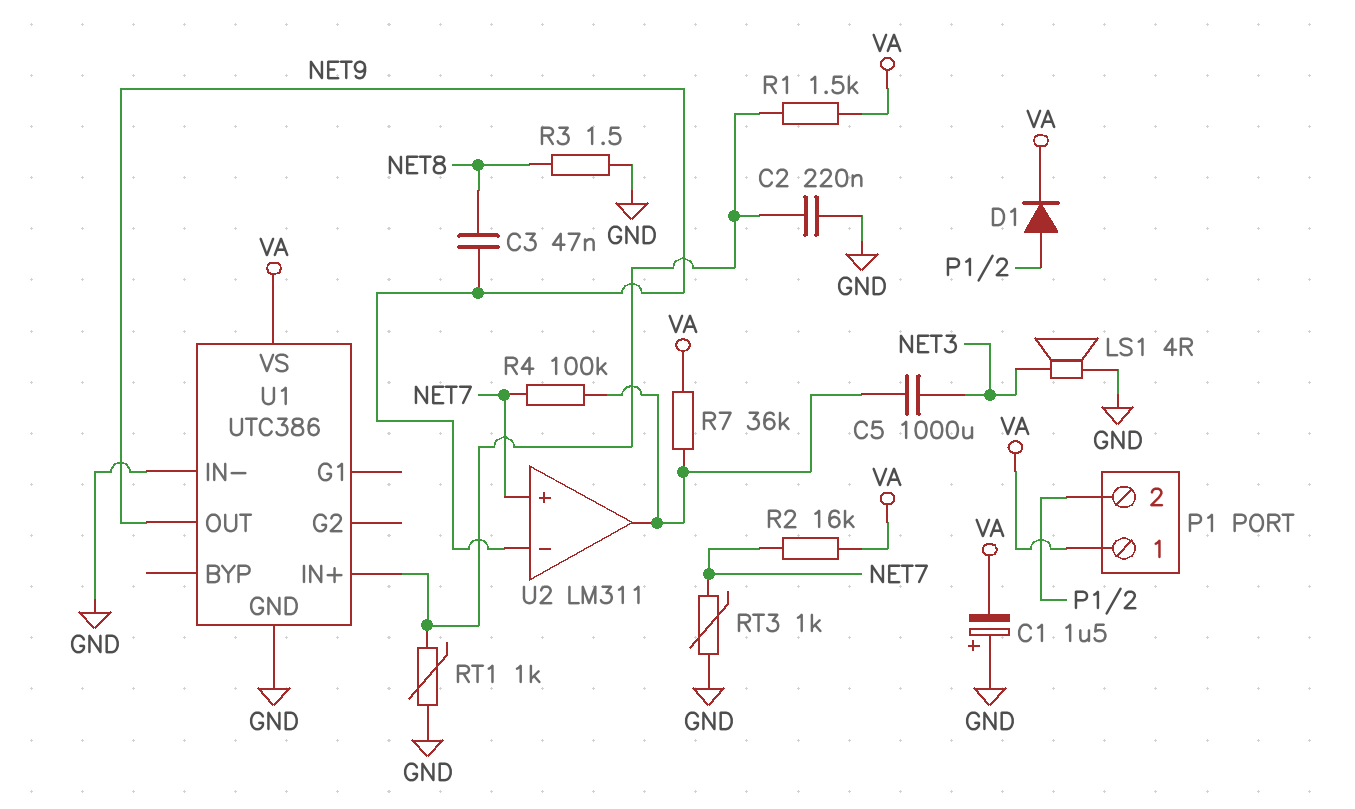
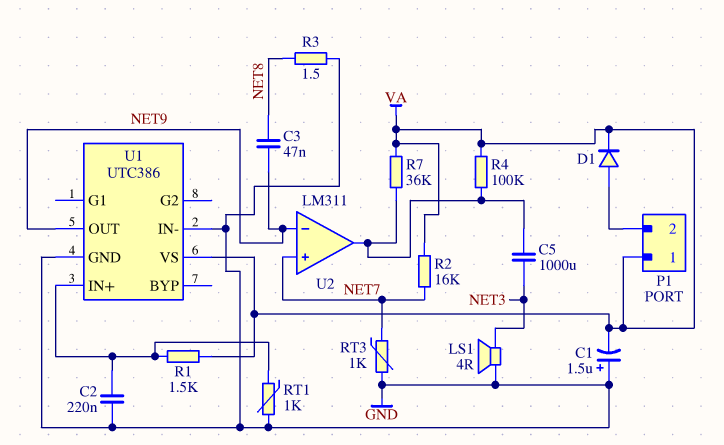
R4: 100k (NET7, U2/out) -> 100k (U2/out, VA)

